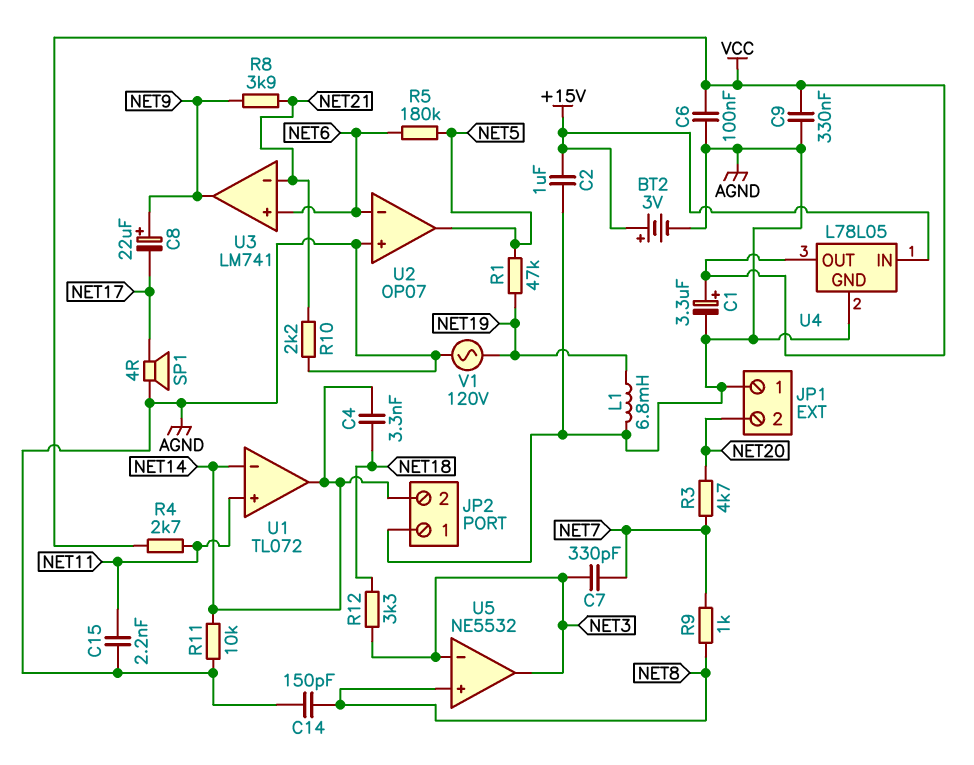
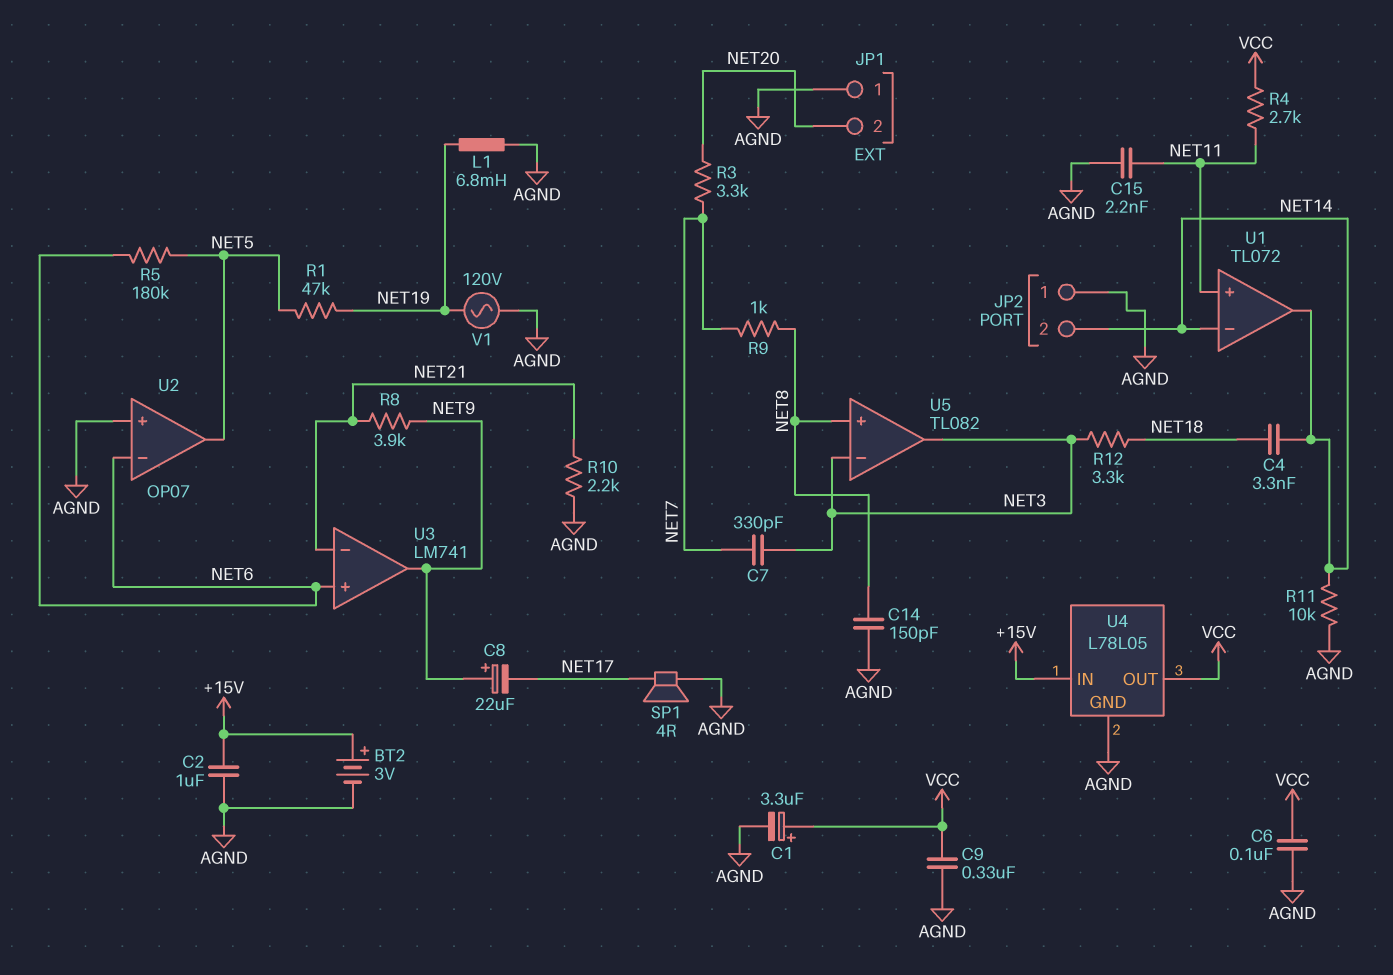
R3: 4.7k (NET7, NET20) -> 3.3k (NET7, NET20)
U5: NE5532 -> TL082

